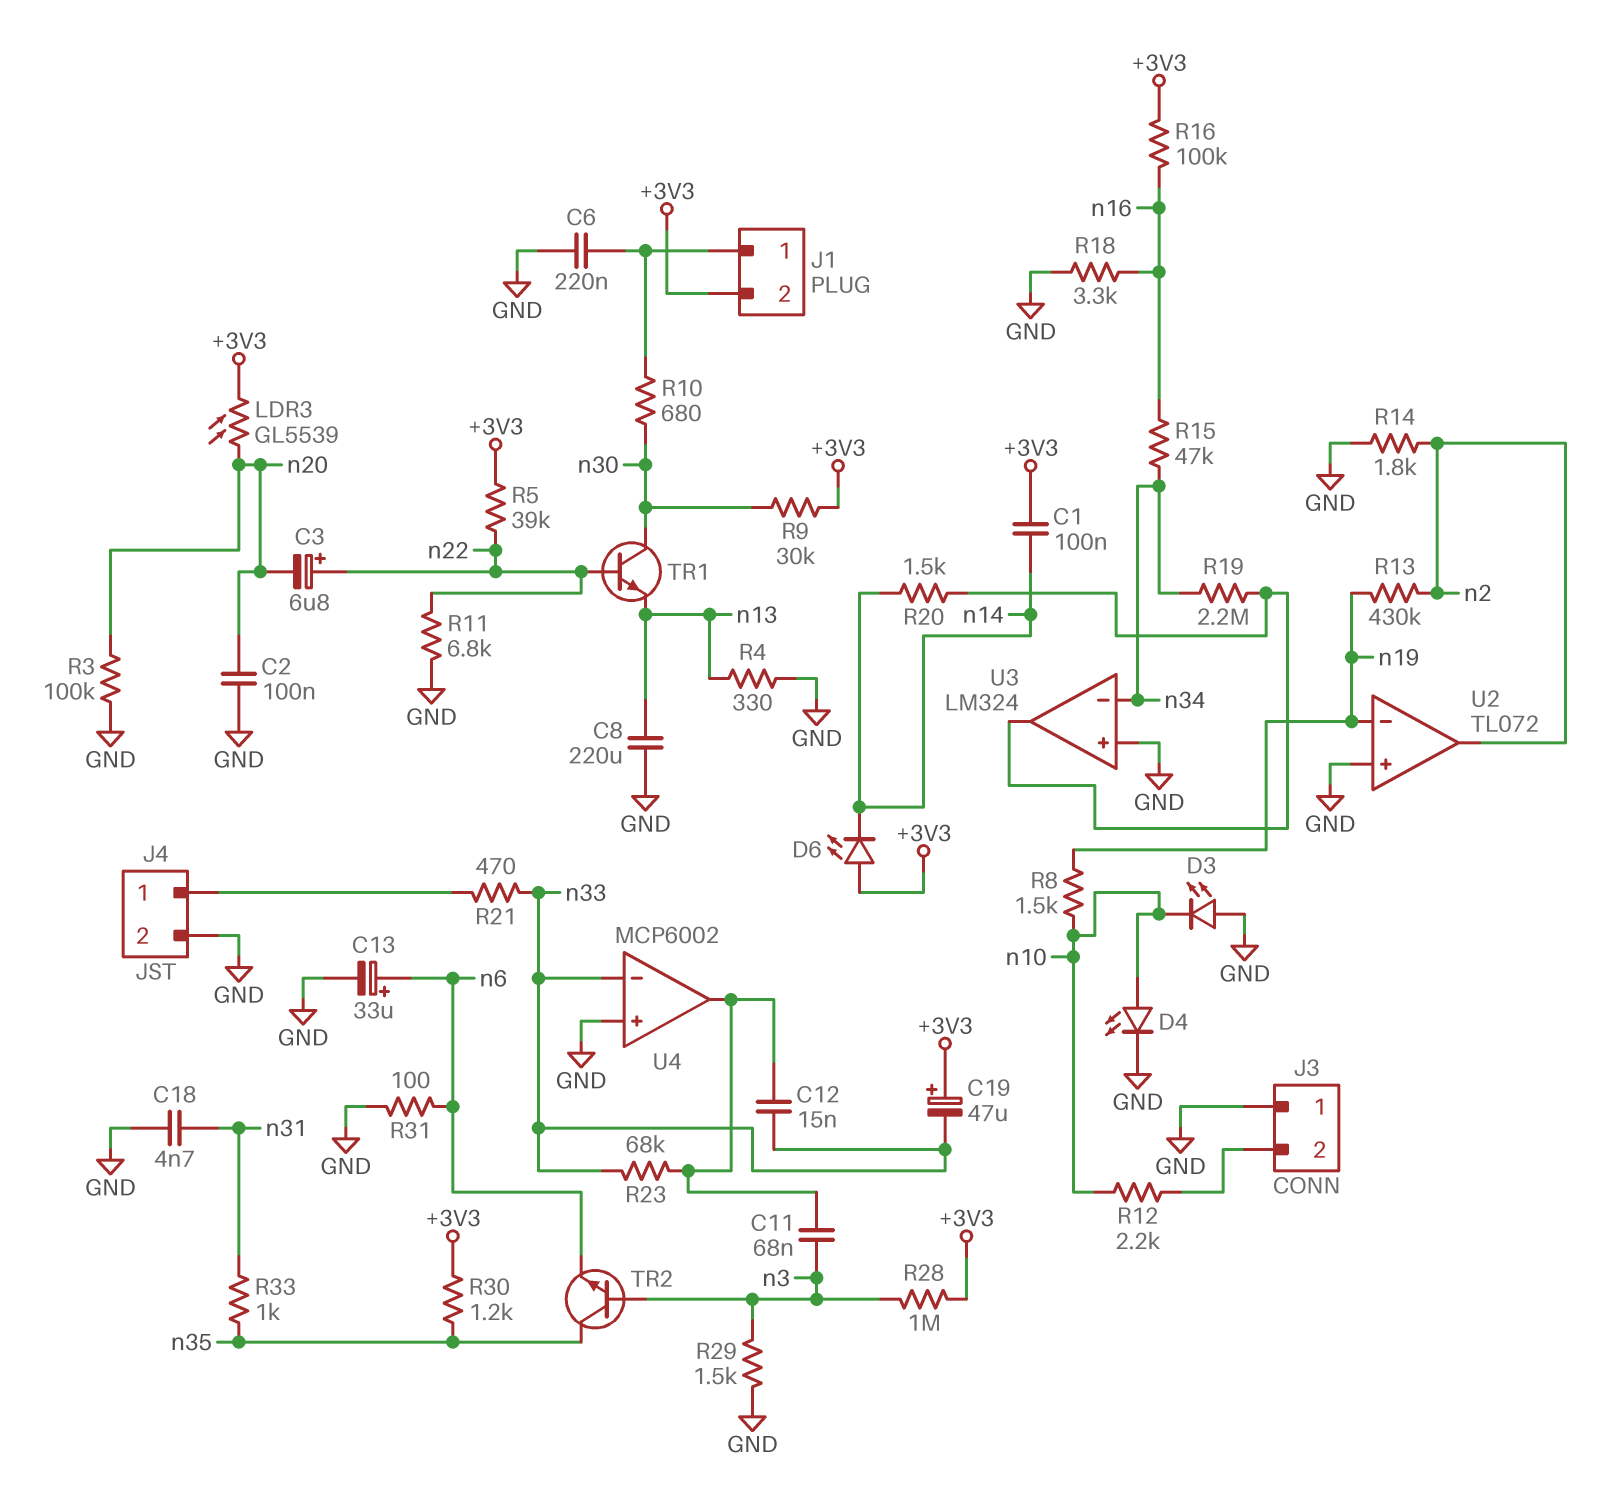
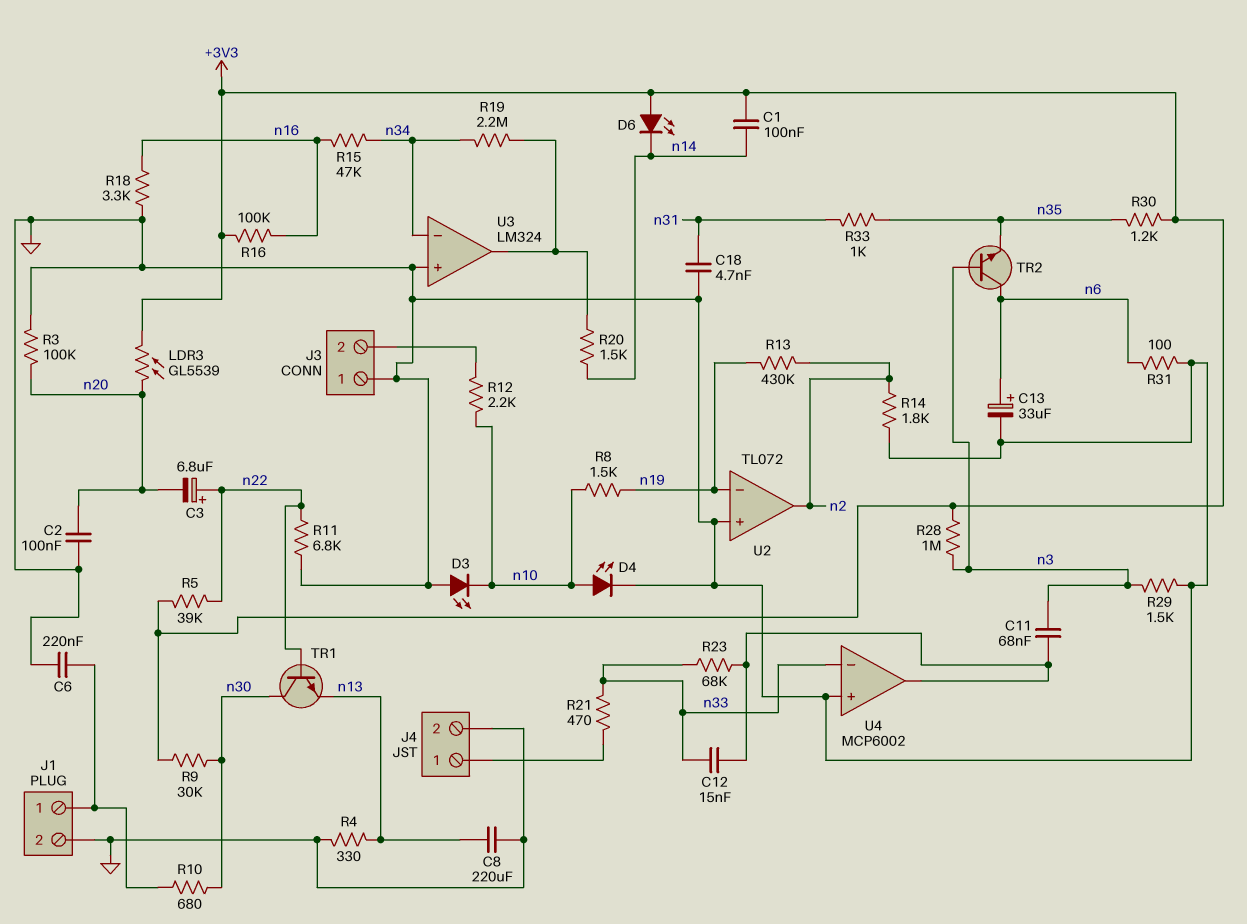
C19: 47uF (plus +3V3, minus n33) -> none
J1 pin 2: +3V3 -> GND
TR2: NPN (B n3, C n35, E n6) -> NPN (B n3, C n6, E n35)

